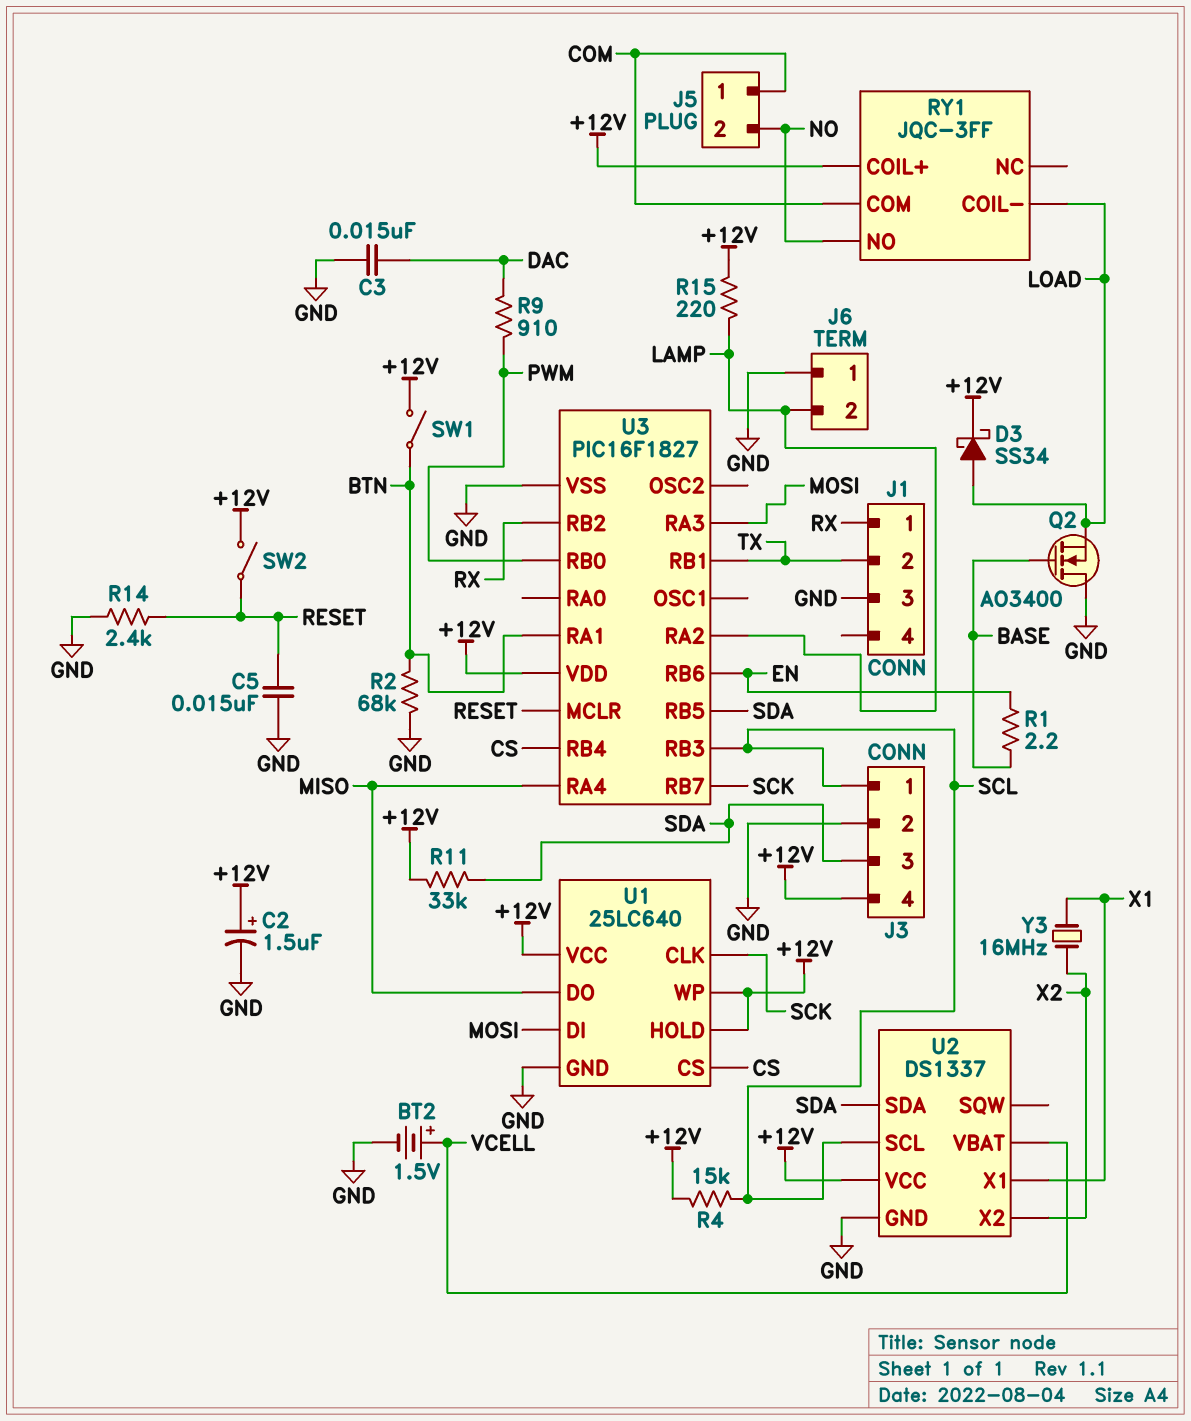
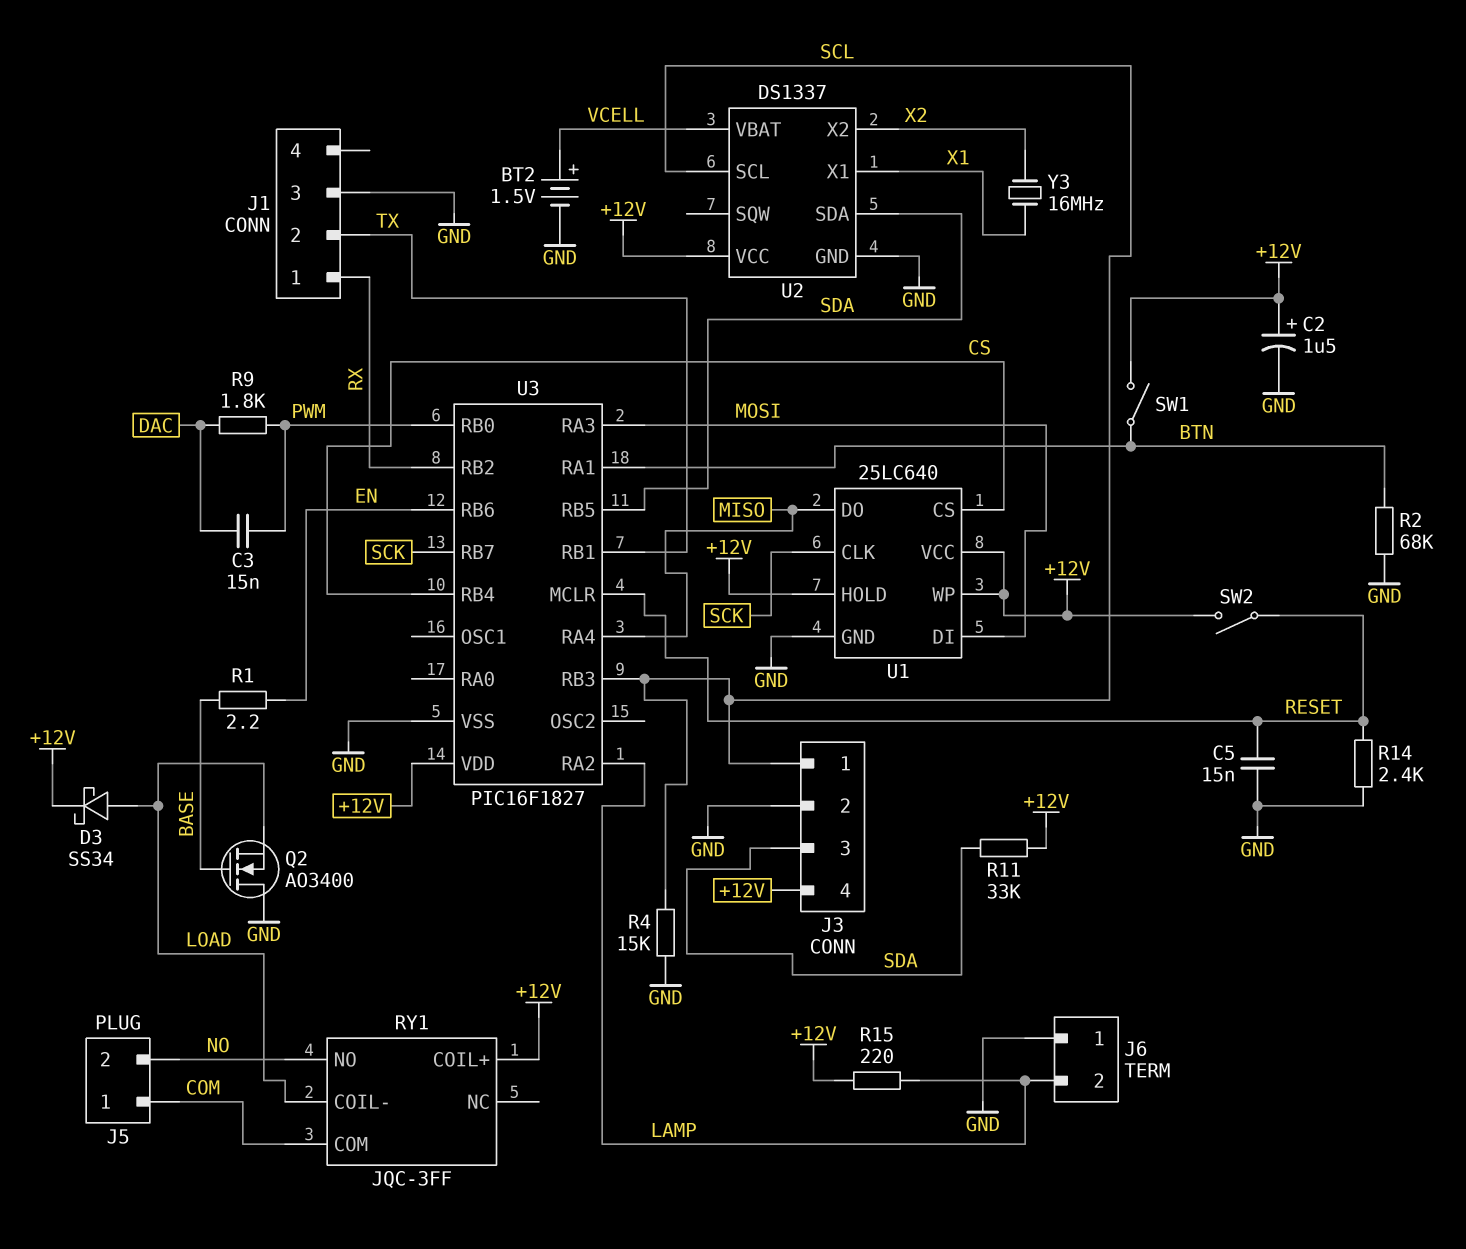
C3: 15nF (DAC, GND) -> 15nF (DAC, PWM)
R4: 15k (+12V, SCL) -> 15k (GND, SCL)
R9: 910 (DAC, PWM) -> 1.8k (DAC, PWM)

